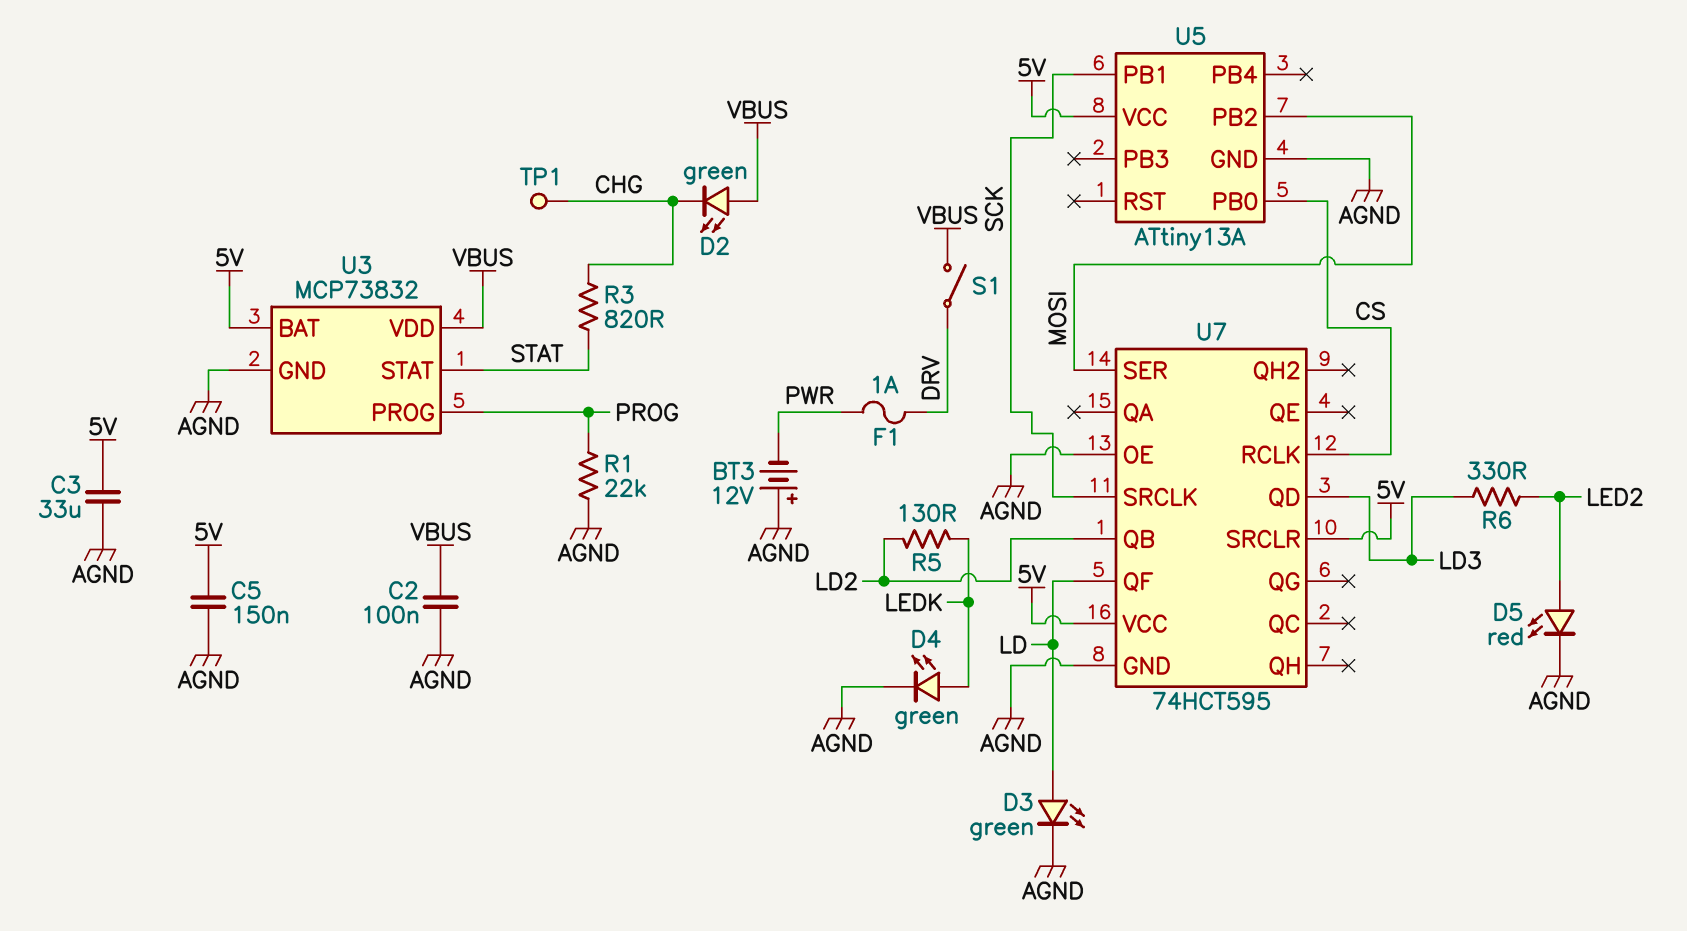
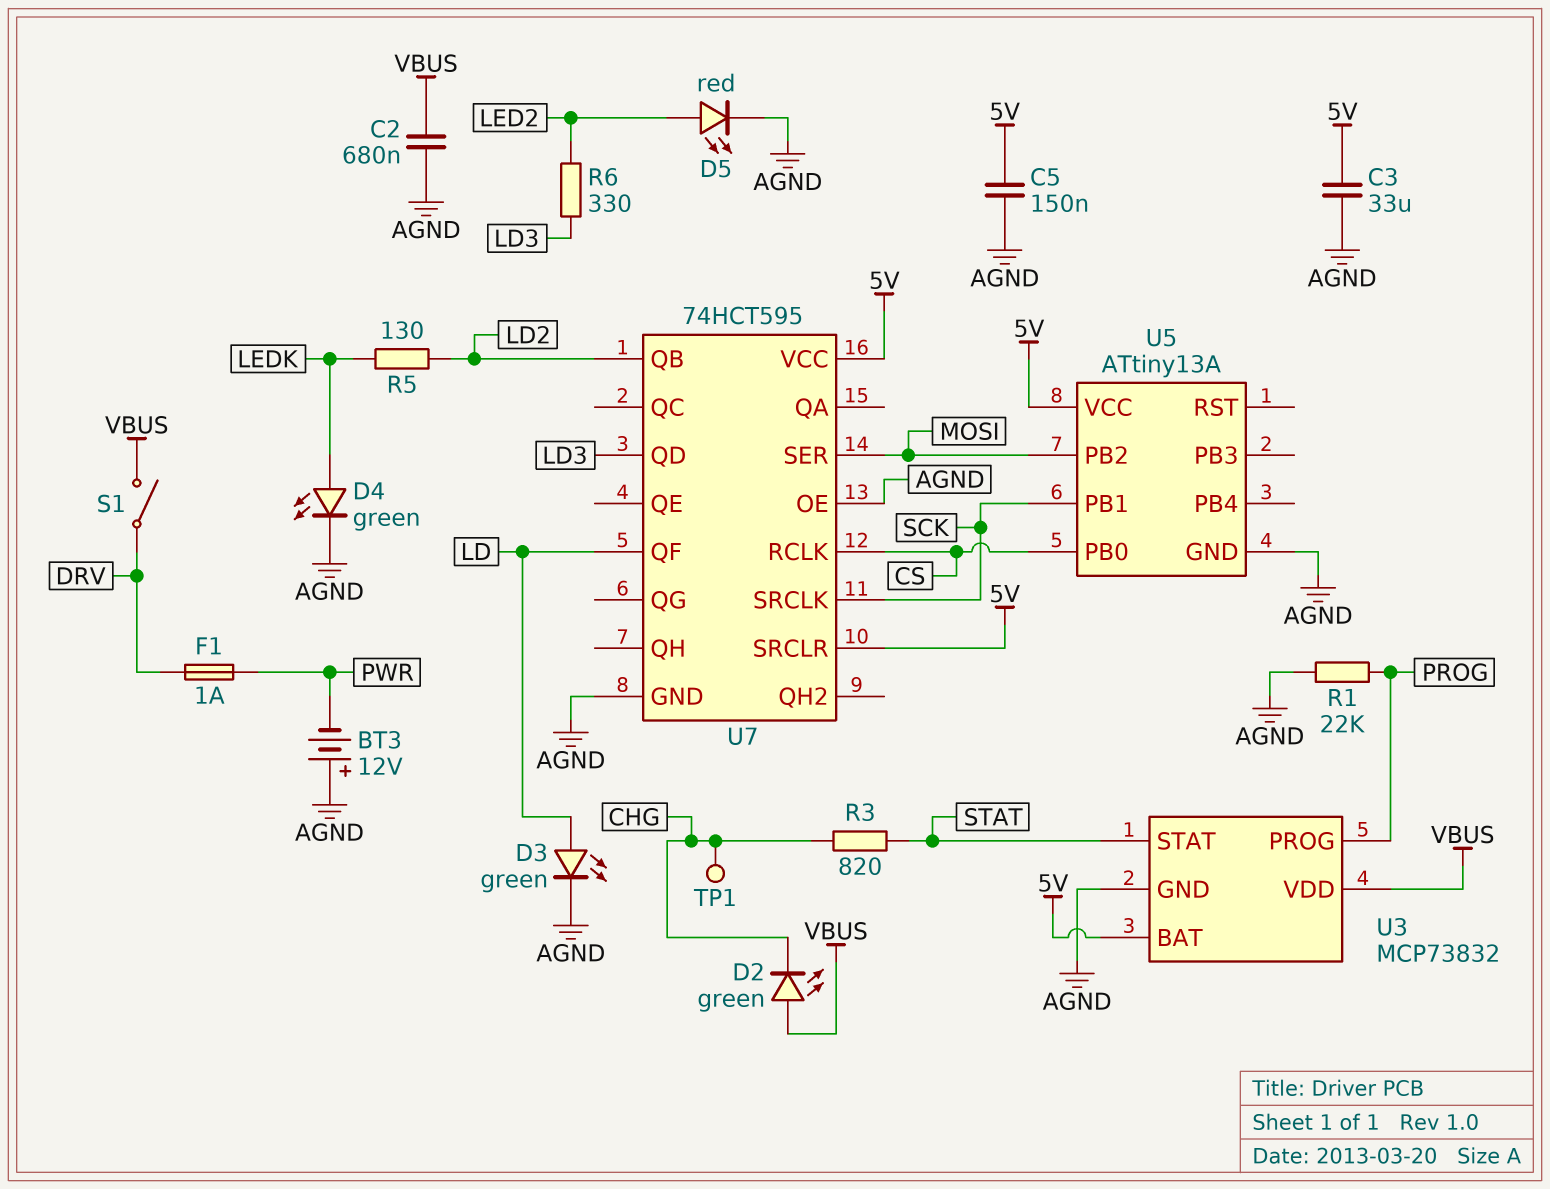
C2: 100nF (AGND, VBUS) -> 680nF (AGND, VBUS)

